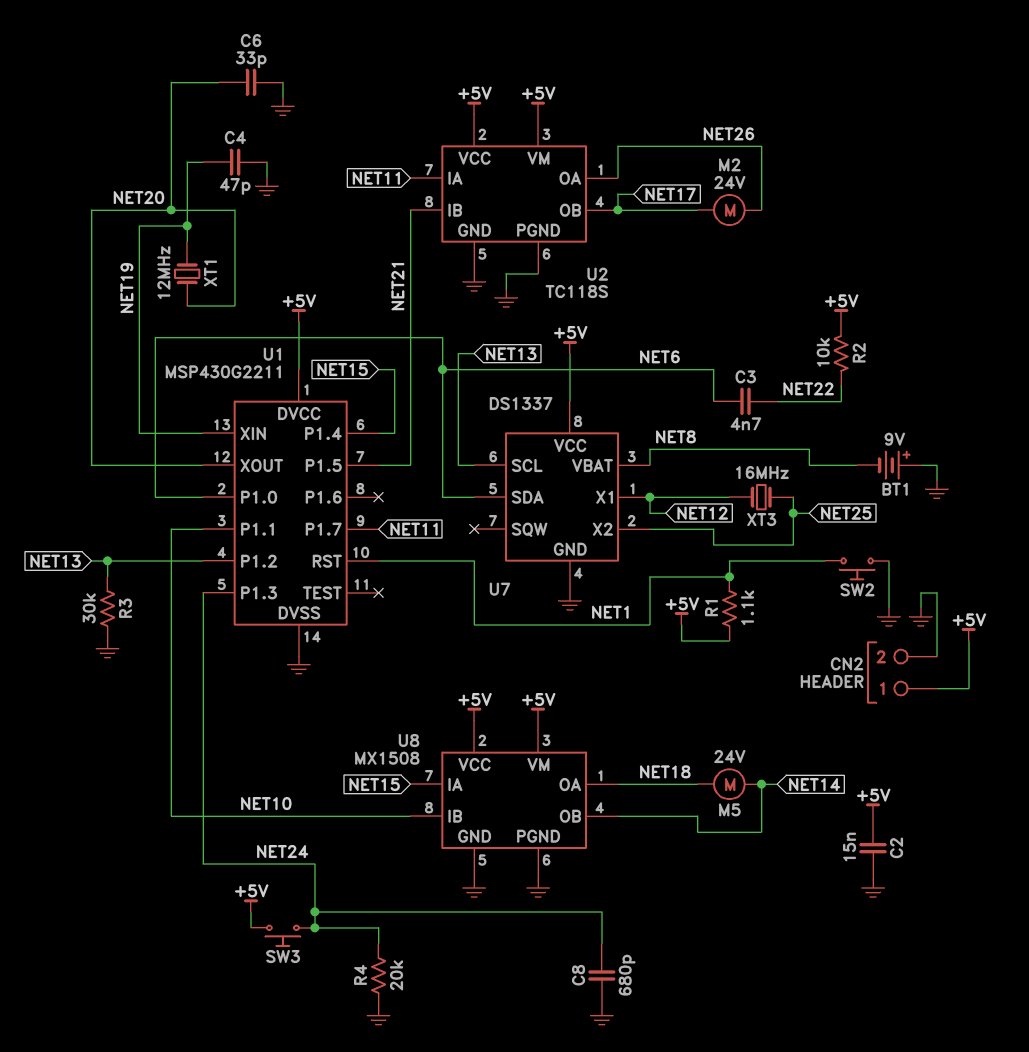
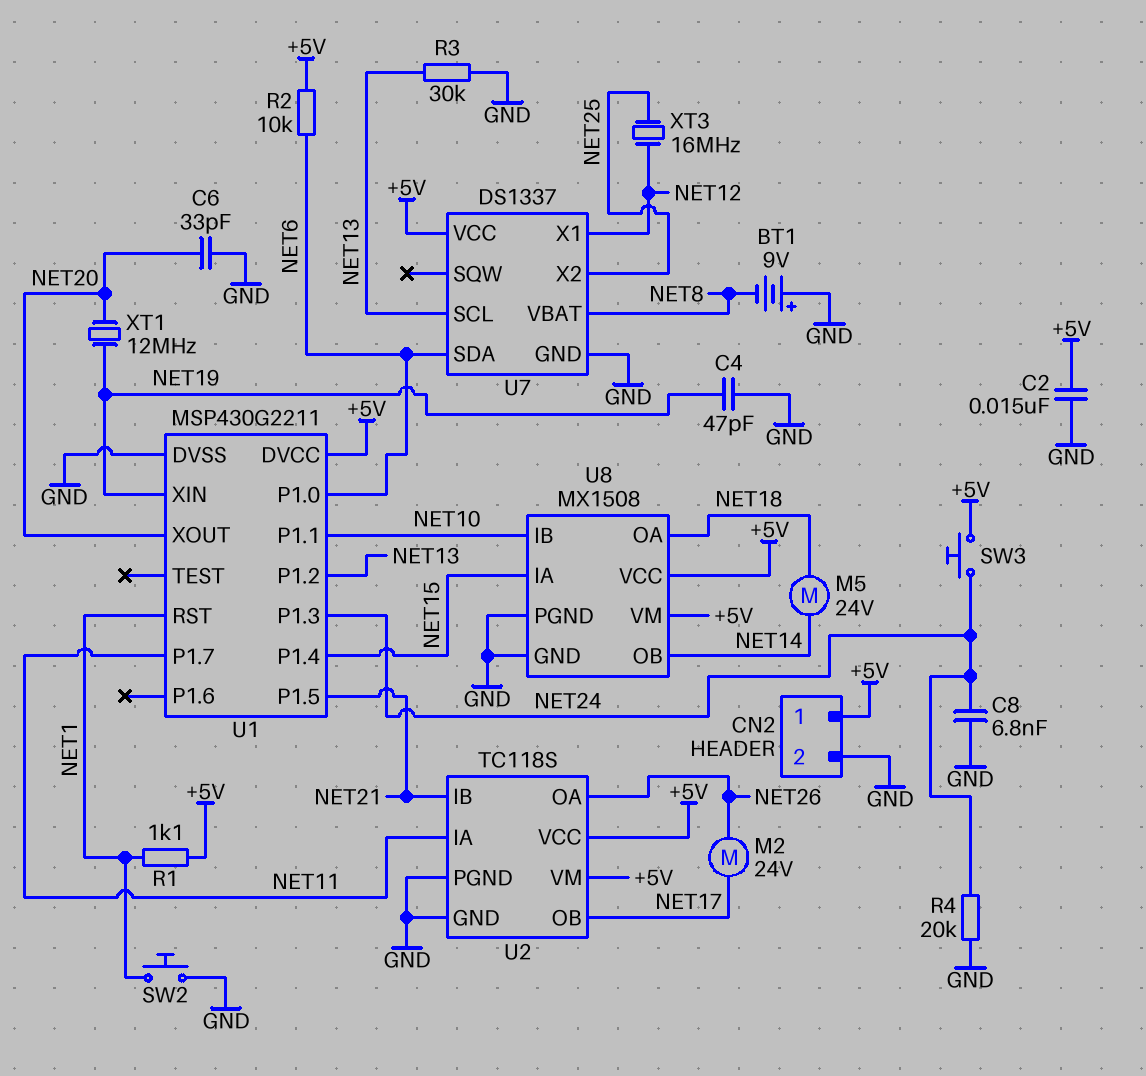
C3: 4.7nF (NET6, NET22) -> none
C8: 680pF (GND, NET24) -> 6.8nF (GND, NET24)
R2: 10k (+5V, NET22) -> 10k (+5V, NET6)

